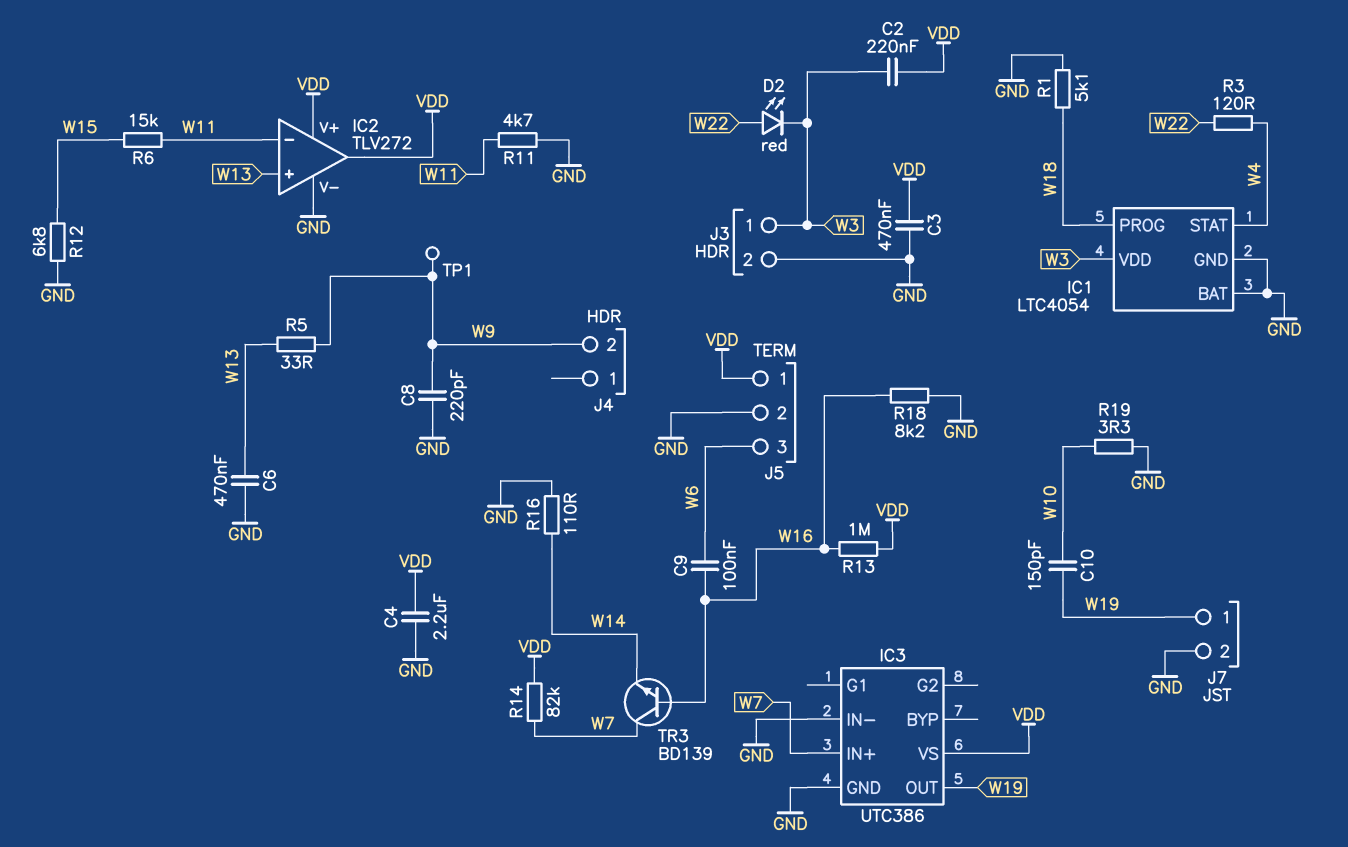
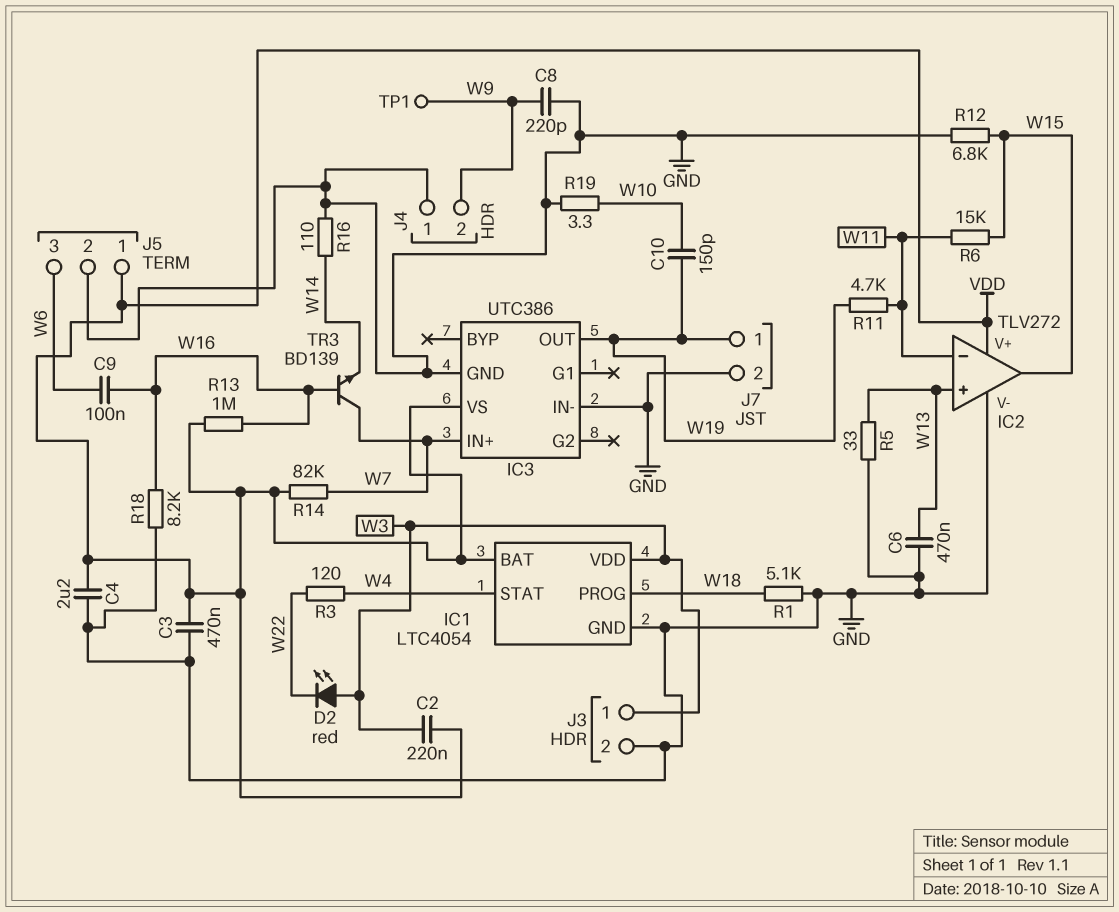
D2: LED red (A W22, K W3) -> LED red (A W3, K W22)
IC1 pin BAT: GND -> VDD
IC2 pin out: VDD -> W15
J4 pin 1: none -> GND
R5: 33 (W9, W13) -> 33 (GND, W13)
R11: 4.7k (GND, W11) -> 4.7k (W11, W19)

